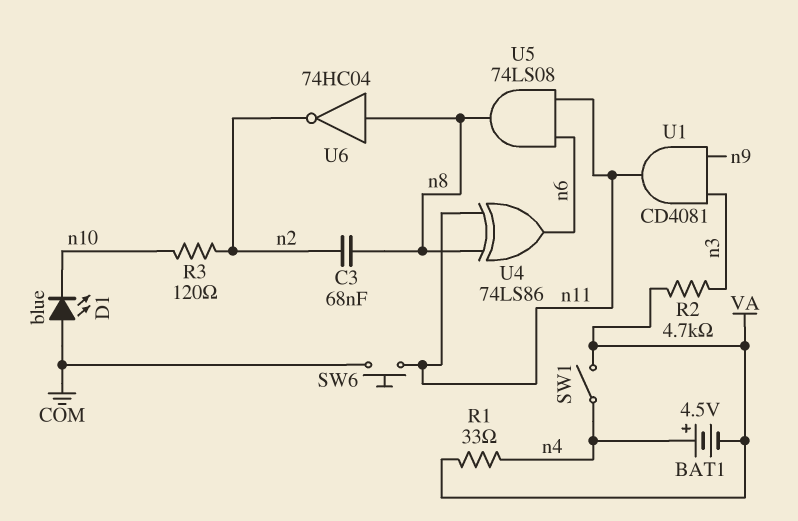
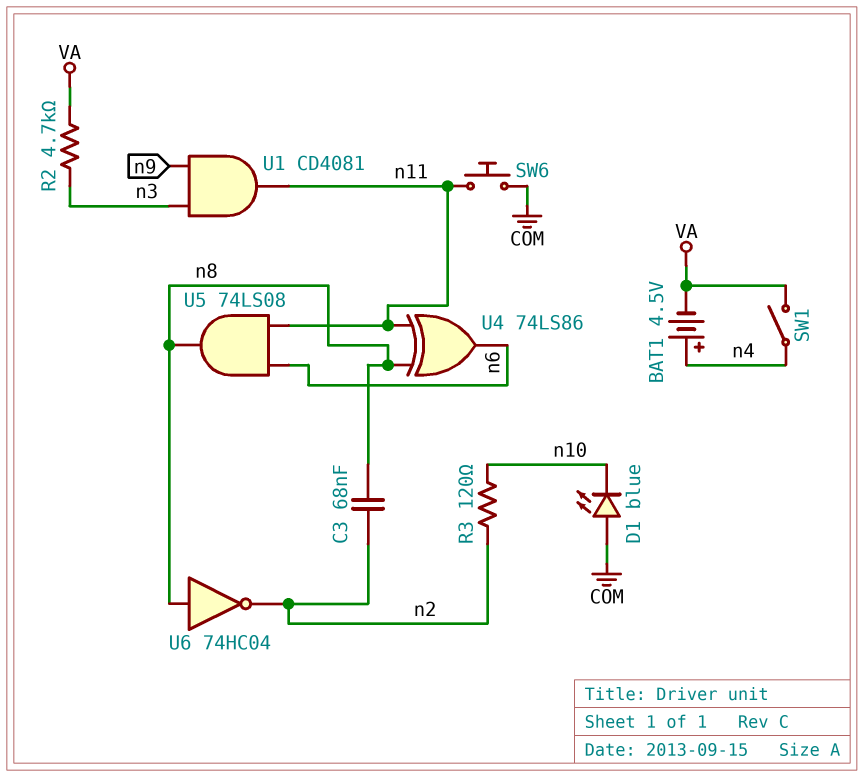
R1: 33 (VA, n4) -> none

